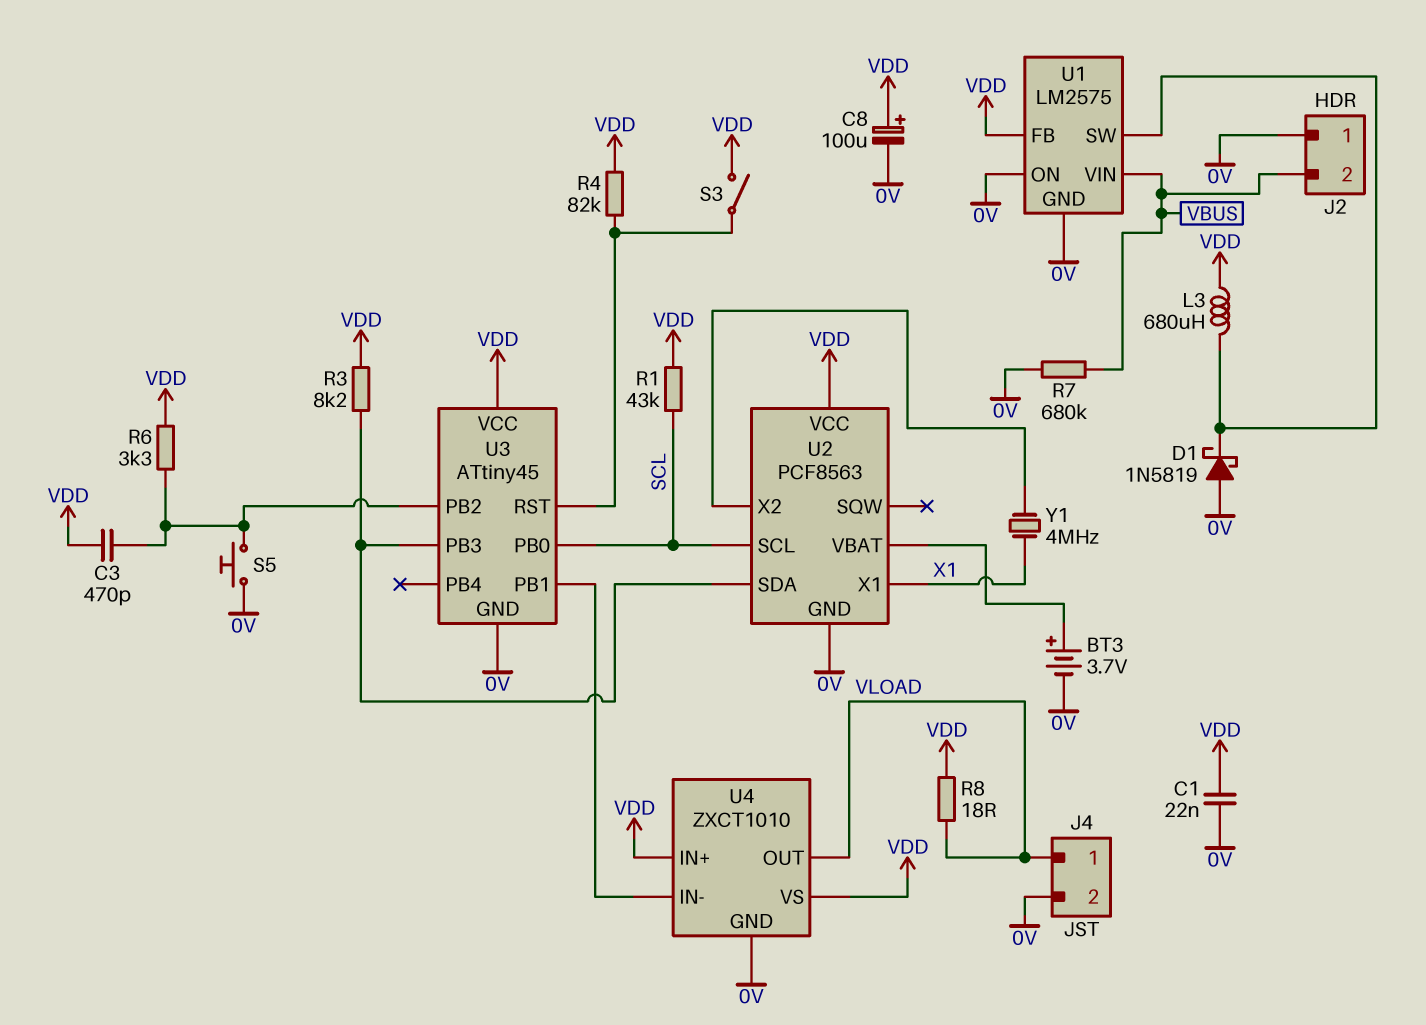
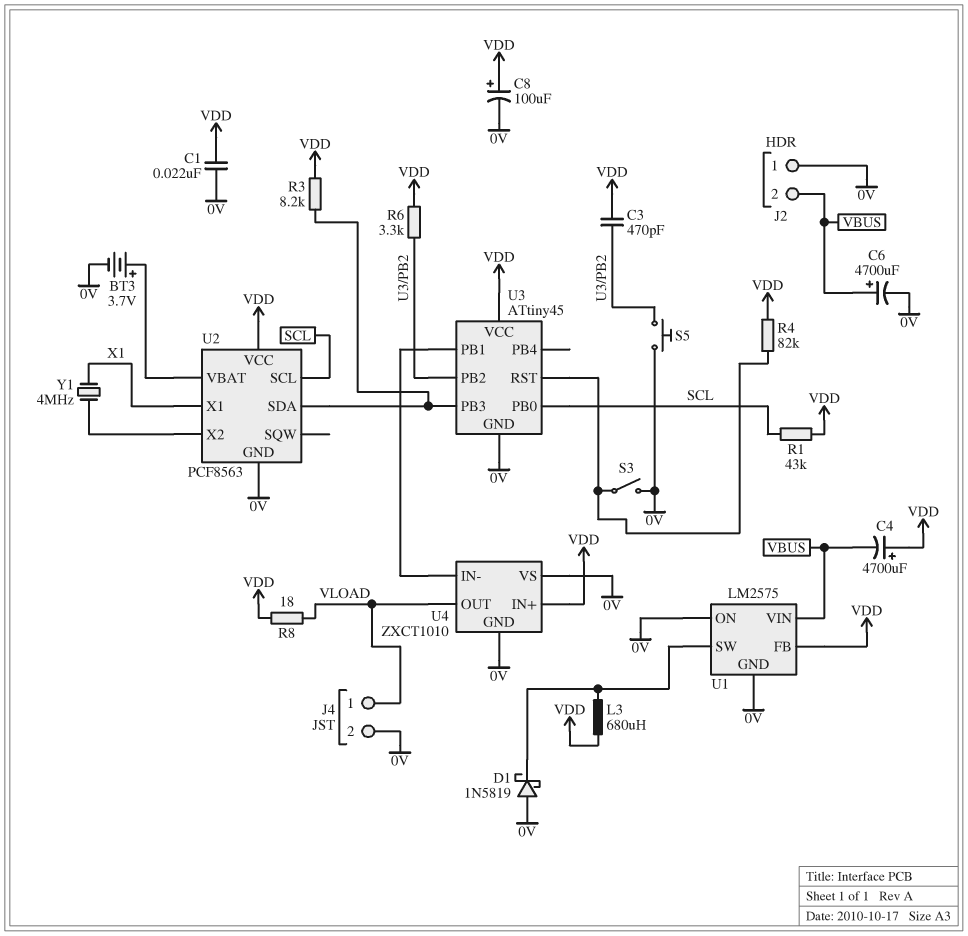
C4: none -> 4700uF (plus VDD, minus VBUS)
C6: none -> 4700uF (plus VBUS, minus 0V)
R7: 680k (0V, VBUS) -> none
S3: switch (U3/RST, VDD) -> switch (0V, U3/RST)
U4 pin VS: VDD -> 0V

